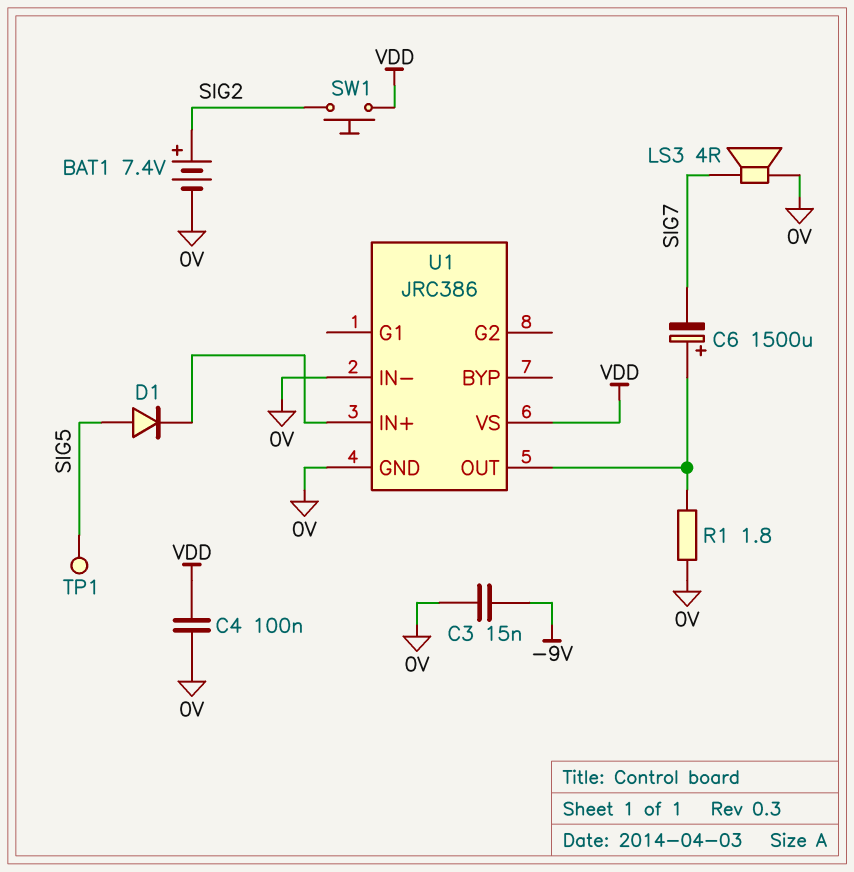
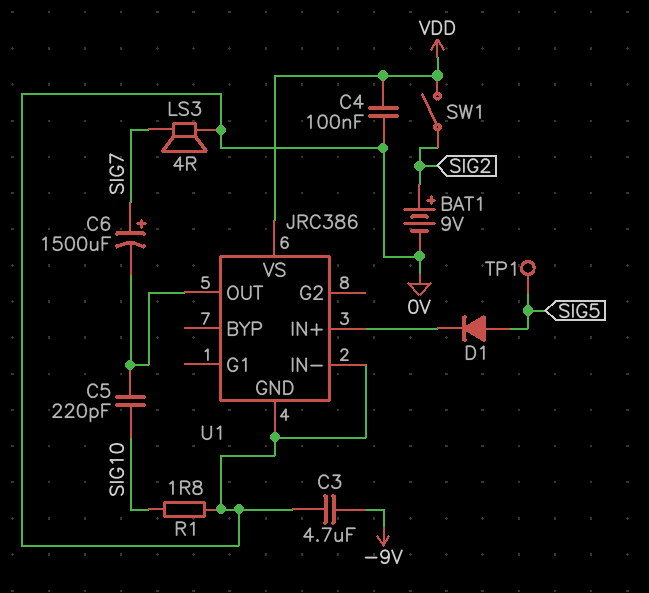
BAT1: 7.4V (plus SIG2, minus 0V) -> 9V (plus SIG2, minus 0V)
C3: 15nF (-9V, 0V) -> 4.7uF (-9V, 0V)
C5: none -> 220pF (SIG10, U1/OUT)
C6: 1500uF (plus U1/OUT, minus SIG7) -> 1500uF (plus SIG7, minus U1/OUT)
R1: 1.8 (0V, U1/OUT) -> 1.8 (0V, SIG10)
SW1: button (SIG2, VDD) -> switch (SIG2, VDD)

